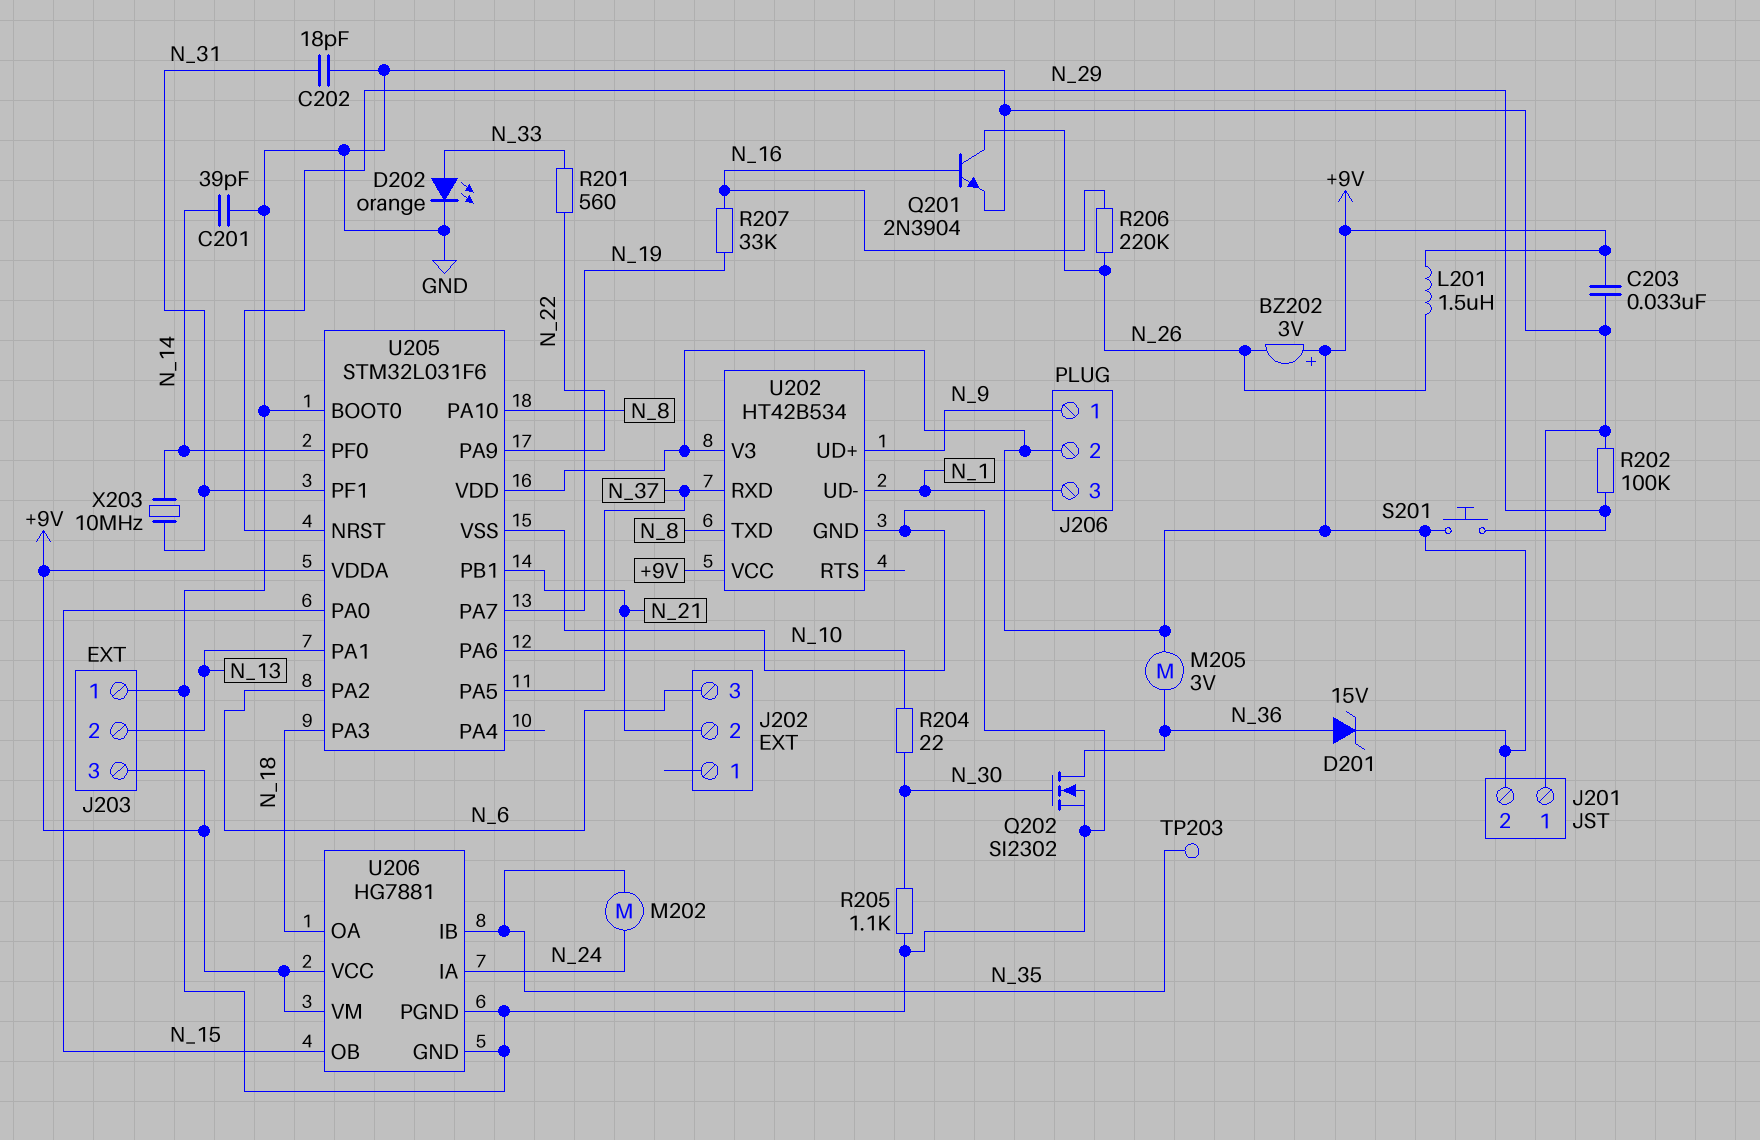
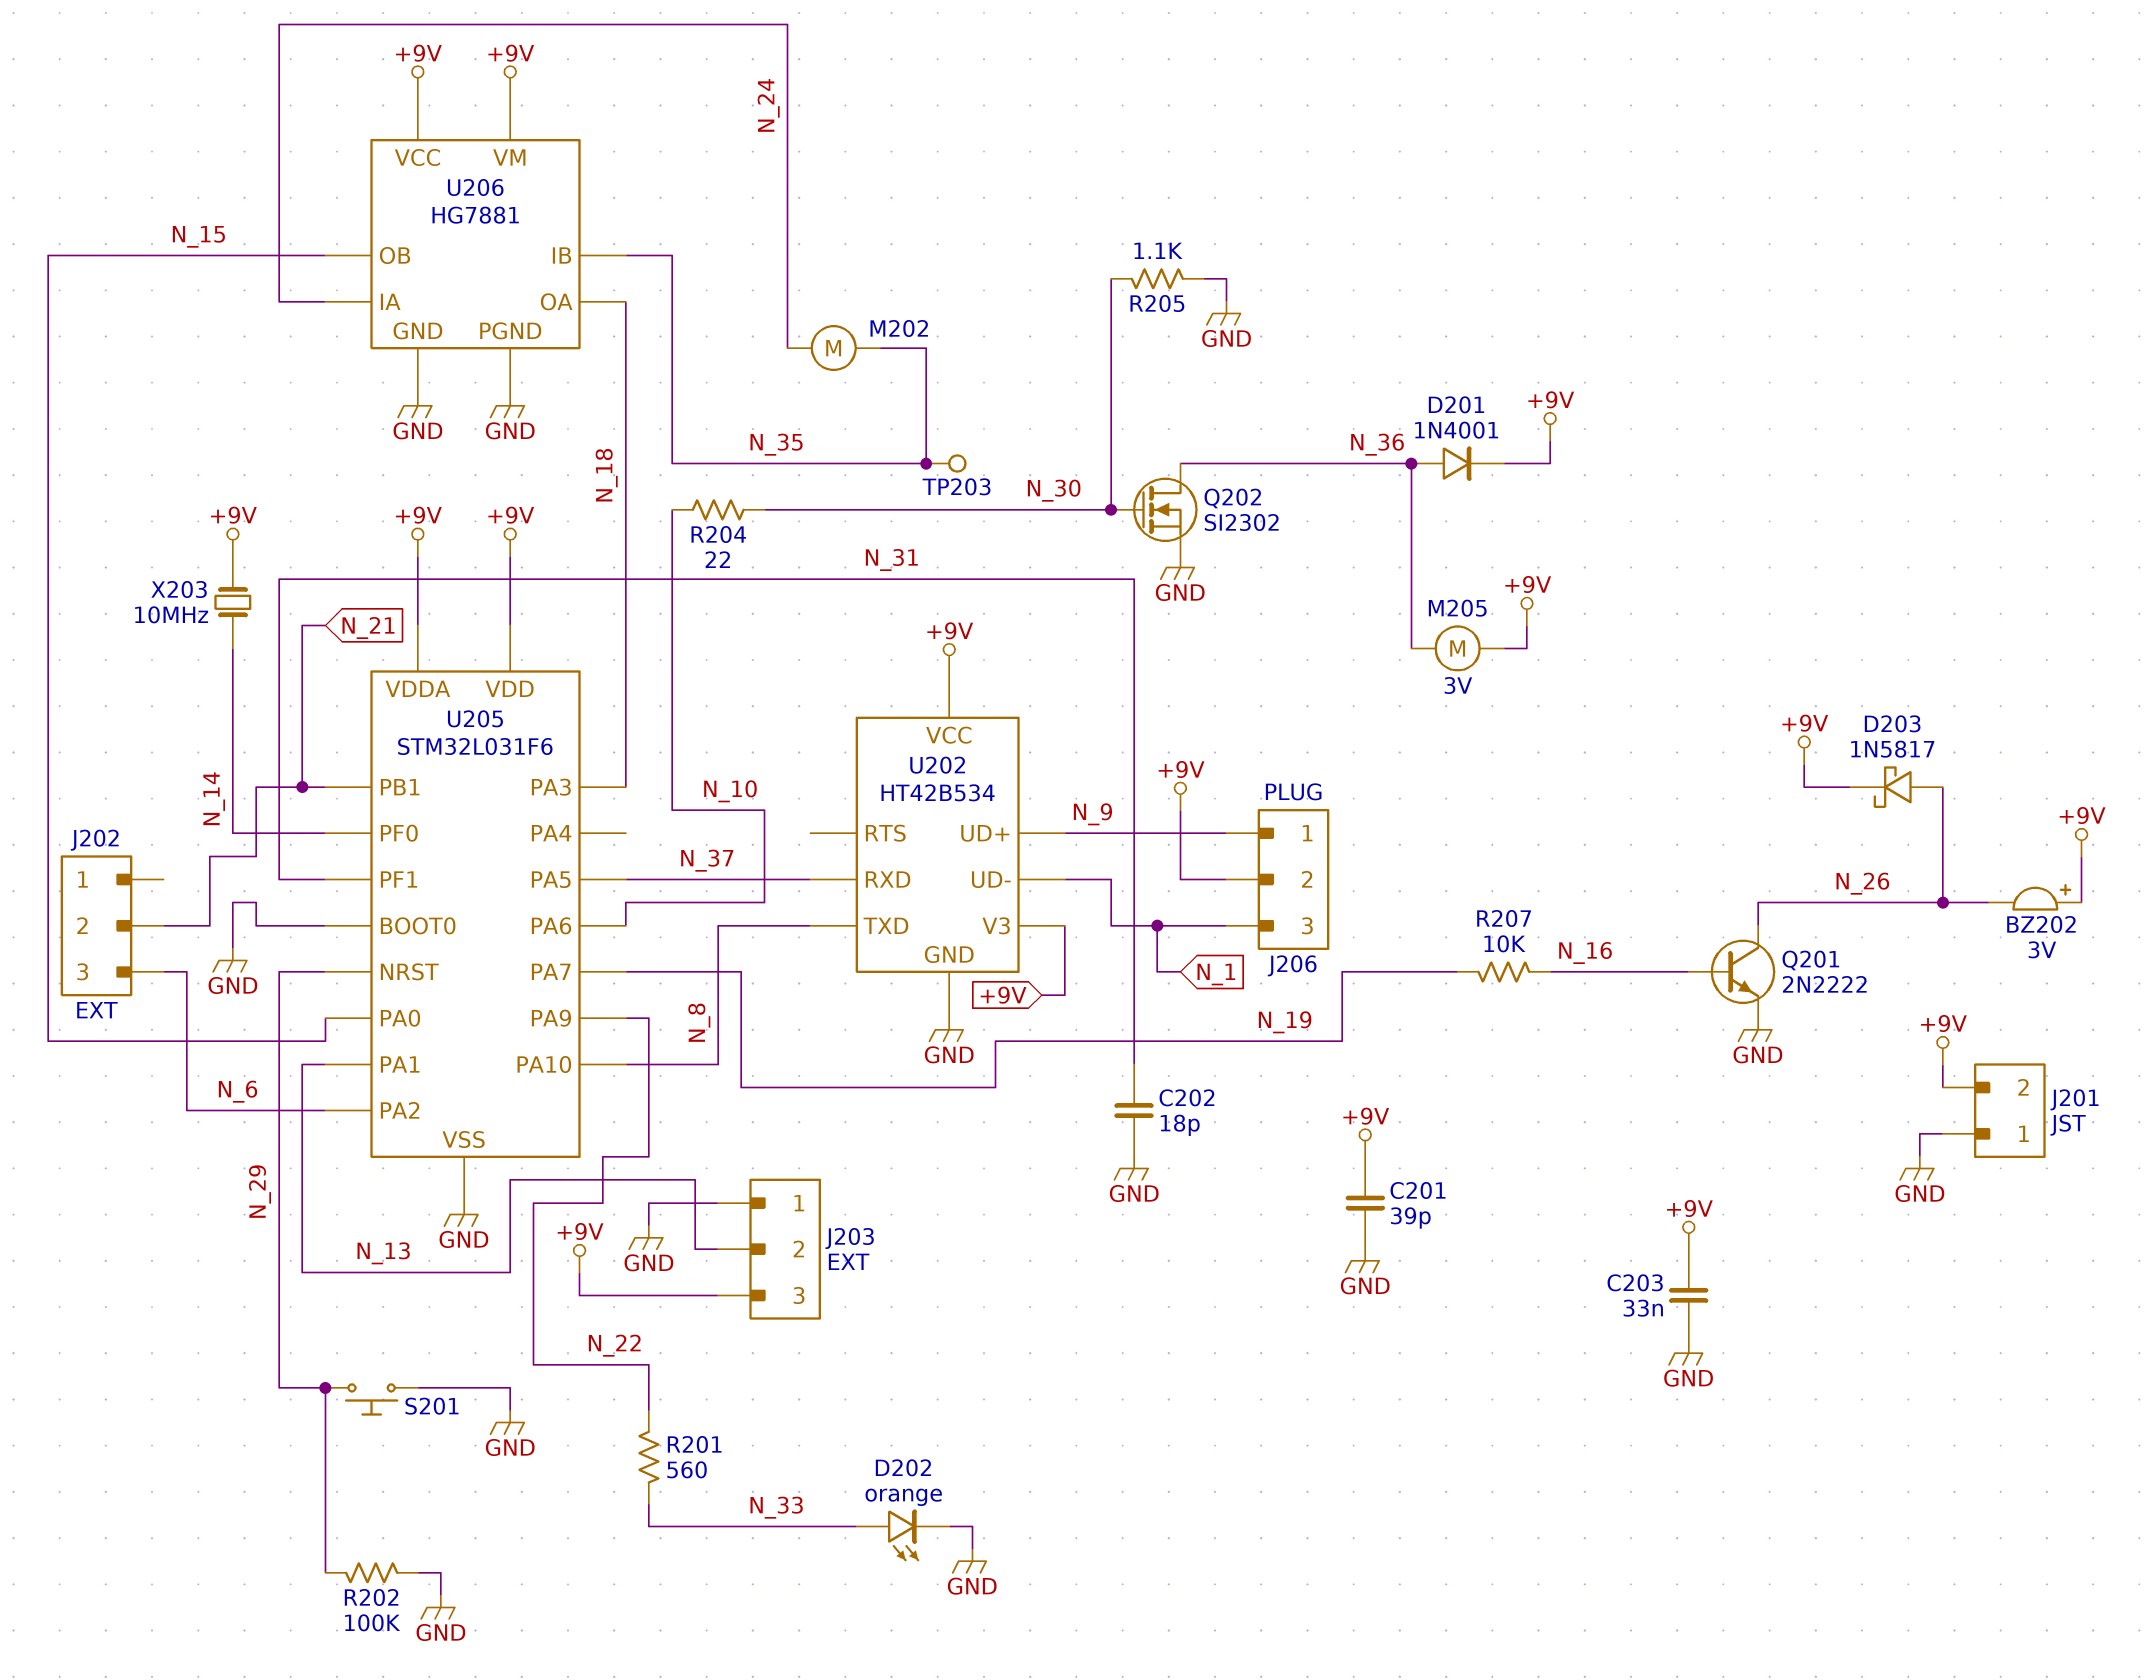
C201: 39pF (GND, N_14) -> 39pF (+9V, GND)
D201: zener 15V (A N_36, K +9V) -> diode 1N4001 (A N_36, K +9V)
D203: none -> schottky 1N5817 (A N_26, K +9V)
L201: 1.5uH (+9V, N_26) -> none
Q201: NPN 2N3904 (B N_16, C N_26, E GND) -> NPN 2N2222 (B N_16, C N_26, E GND)
R206: 220k (N_16, N_26) -> none
R207: 33k (N_16, N_19) -> 10k (N_16, N_19)
S201: button (+9V, N_29) -> button (GND, N_29)
X203: 10MHz (N_14, N_31) -> 10MHz (+9V, N_14)

